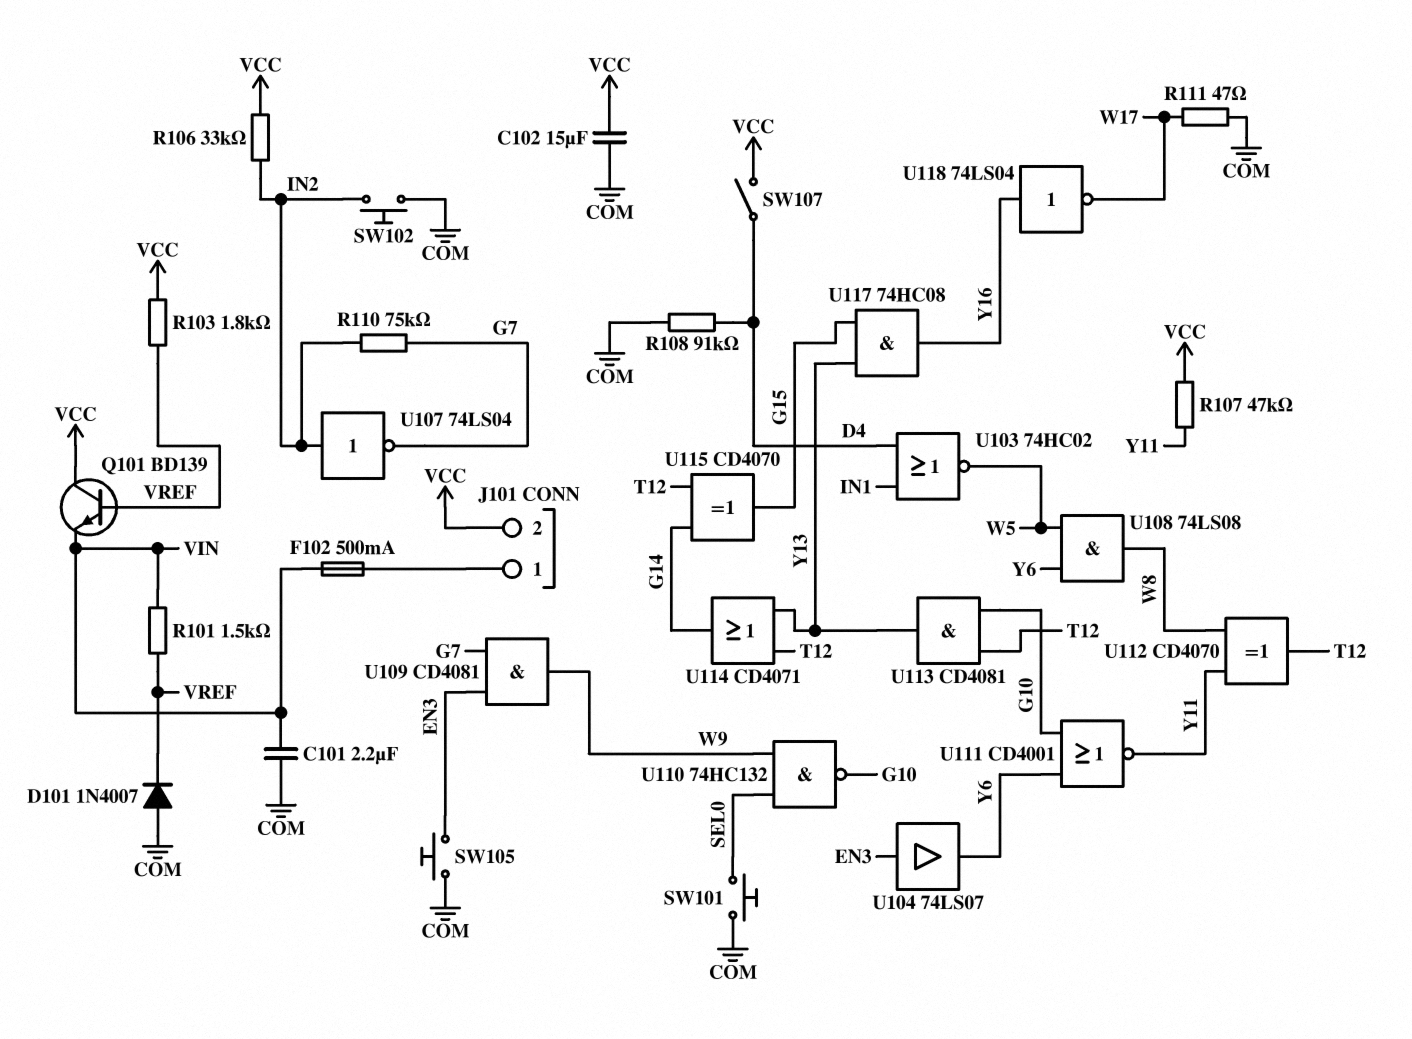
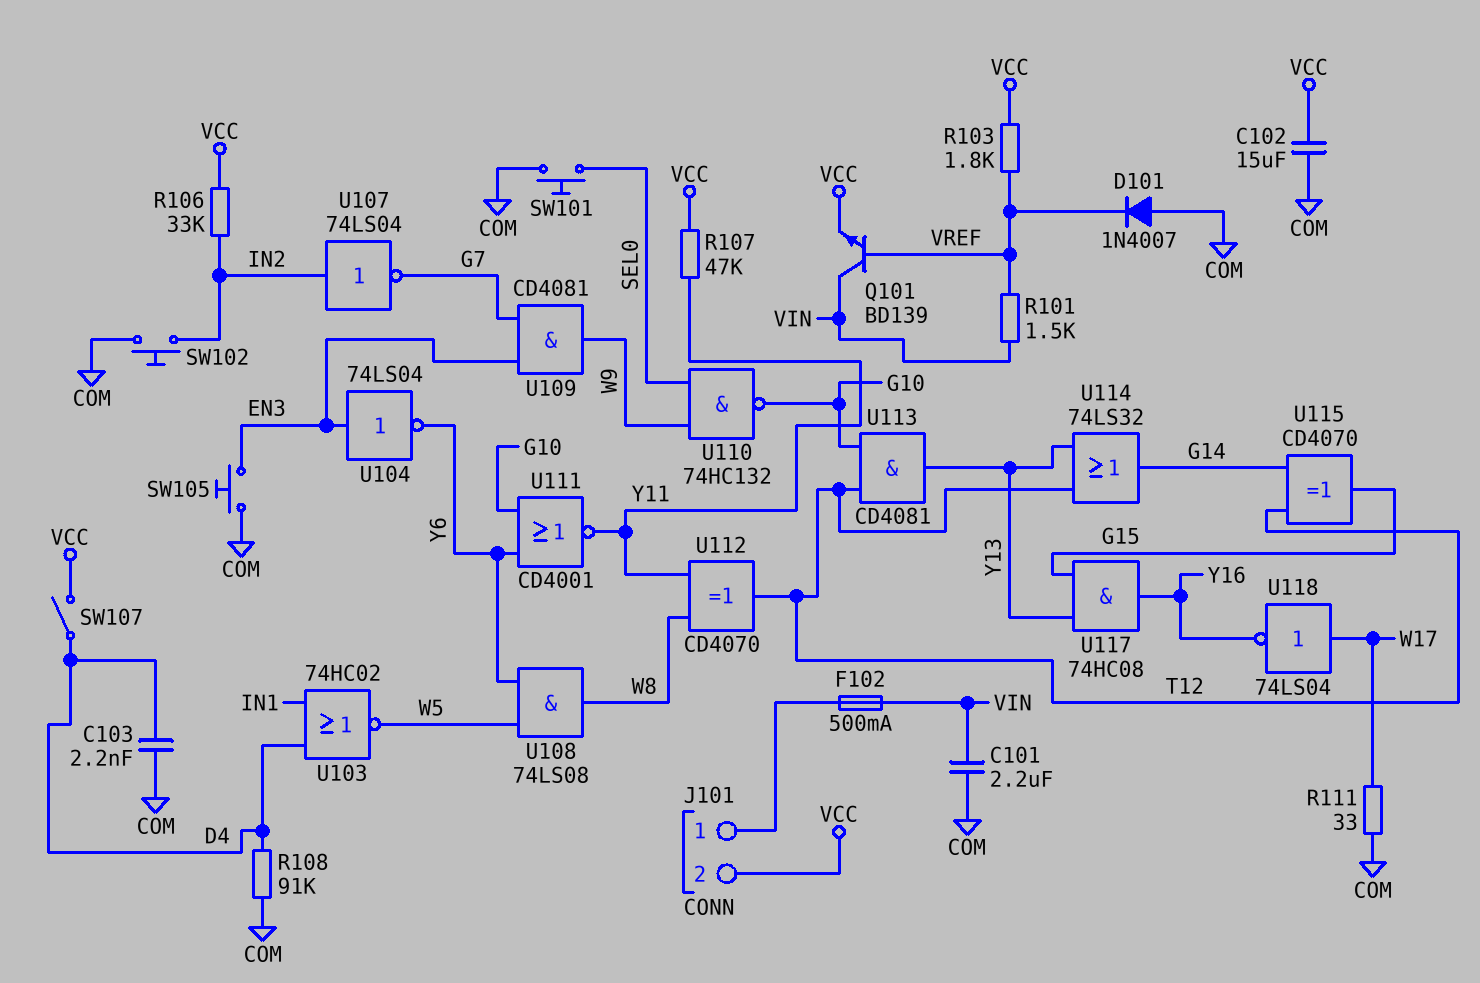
C103: none -> 2.2nF (COM, D4)
Q101: NPN BD139 (B VREF, C VCC, E VIN) -> NPN BD139 (B VREF, C VIN, E VCC)
R110: 75k (G7, IN2) -> none
R111: 47 (COM, W17) -> 33 (COM, W17)
U104: buffer 74LS07 (in EN3, out Y6) -> NOT 74LS04 (in EN3, out Y6)
U114: OR CD4071 (in T12, in Y13, out G14) -> OR 74LS32 (in T12, in Y13, out G14)
U118: NOT 74LS04 (in Y16, out W17) -> NOT 74LS04 (in W17, out Y16)

